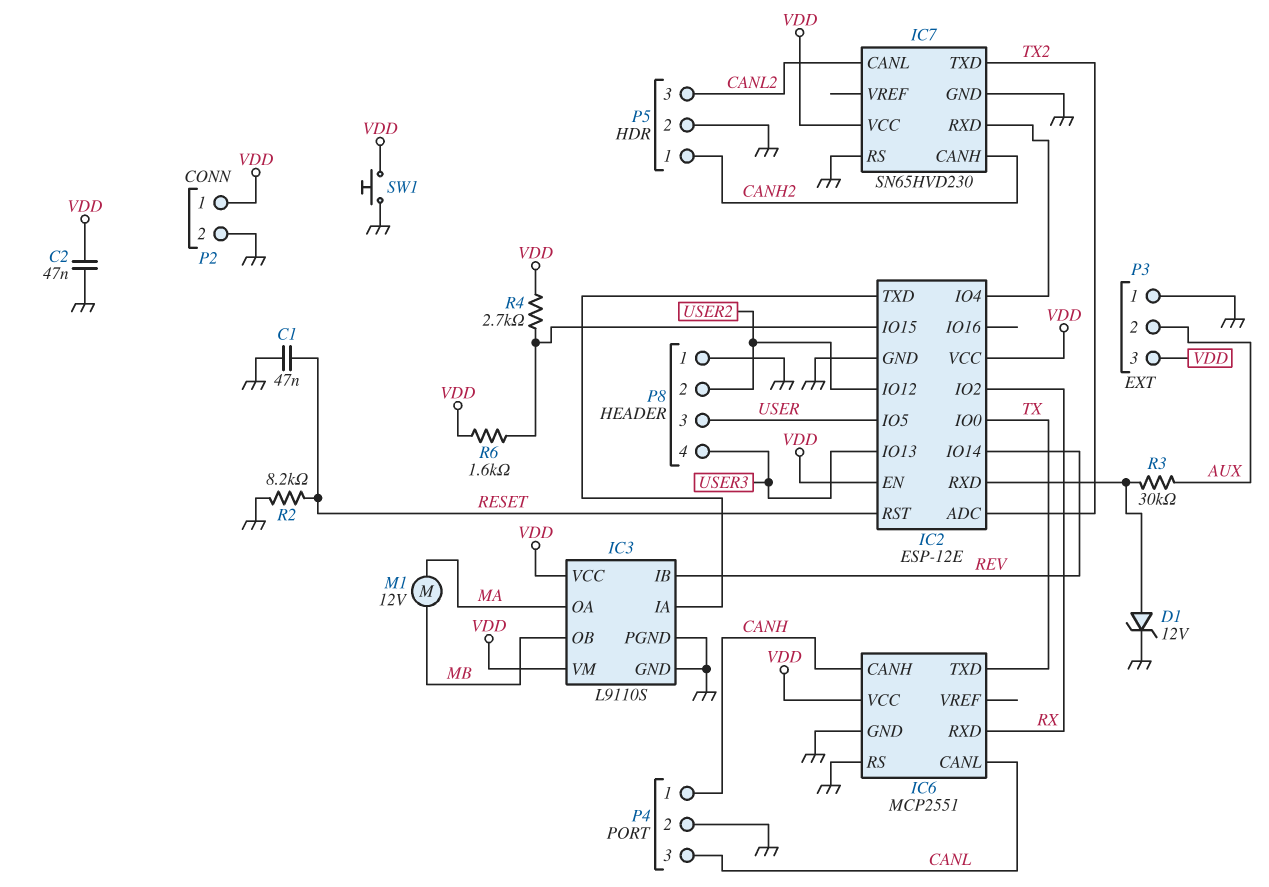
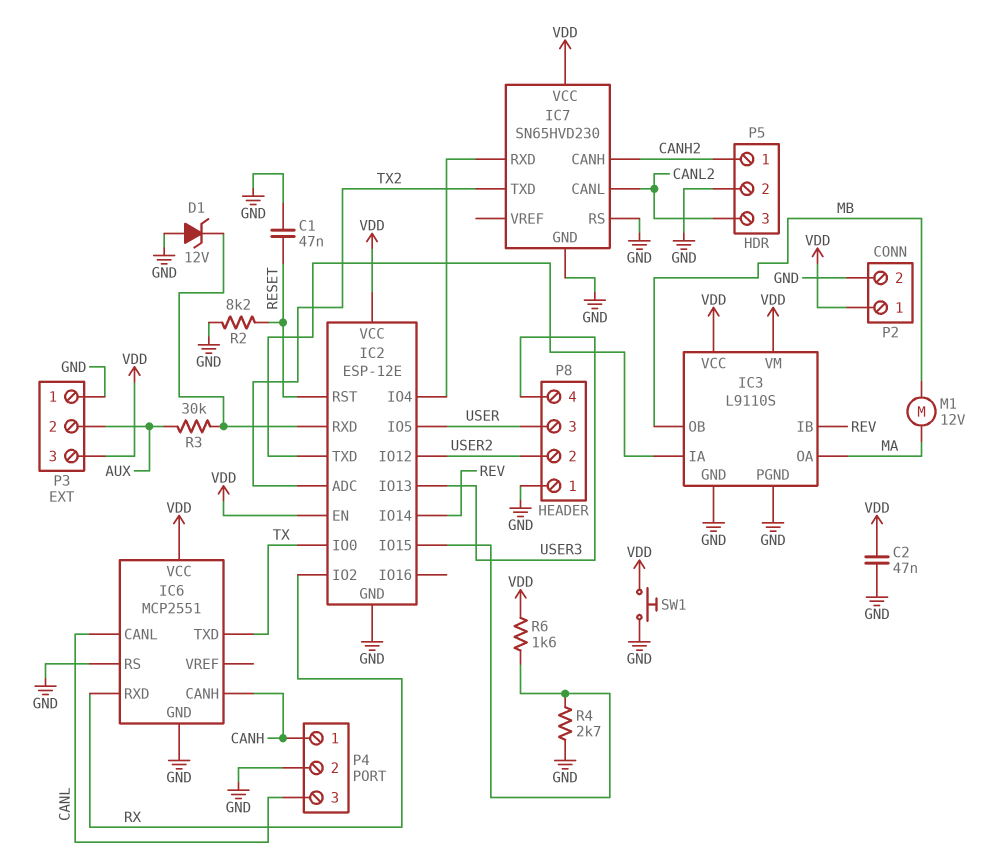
D1: zener 12V (A IC2/RXD, K GND) -> zener 12V (A GND, K IC2/RXD)
R4: 2.7k (IC2/IO15, VDD) -> 2.7k (GND, IC2/IO15)

